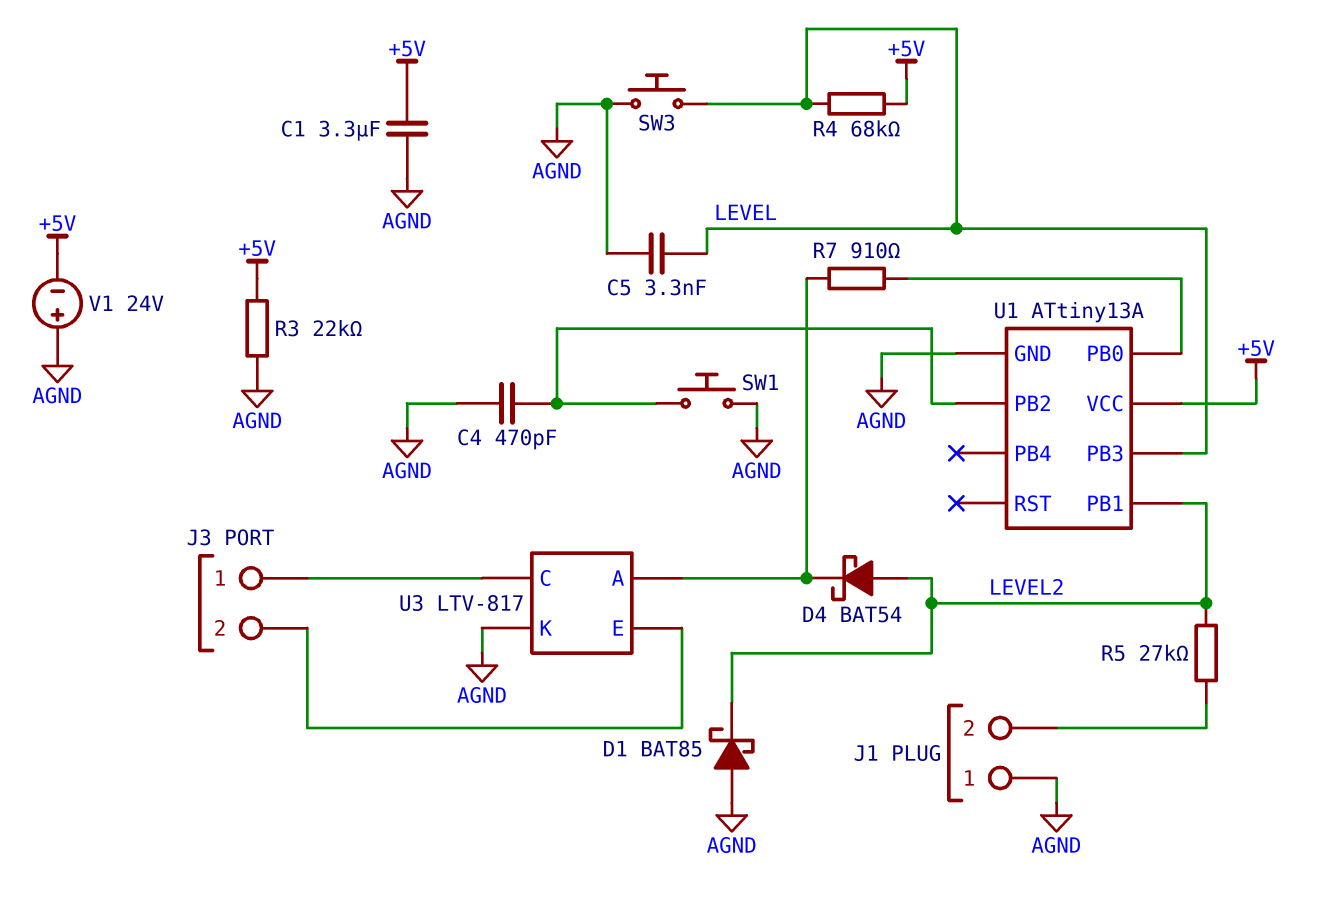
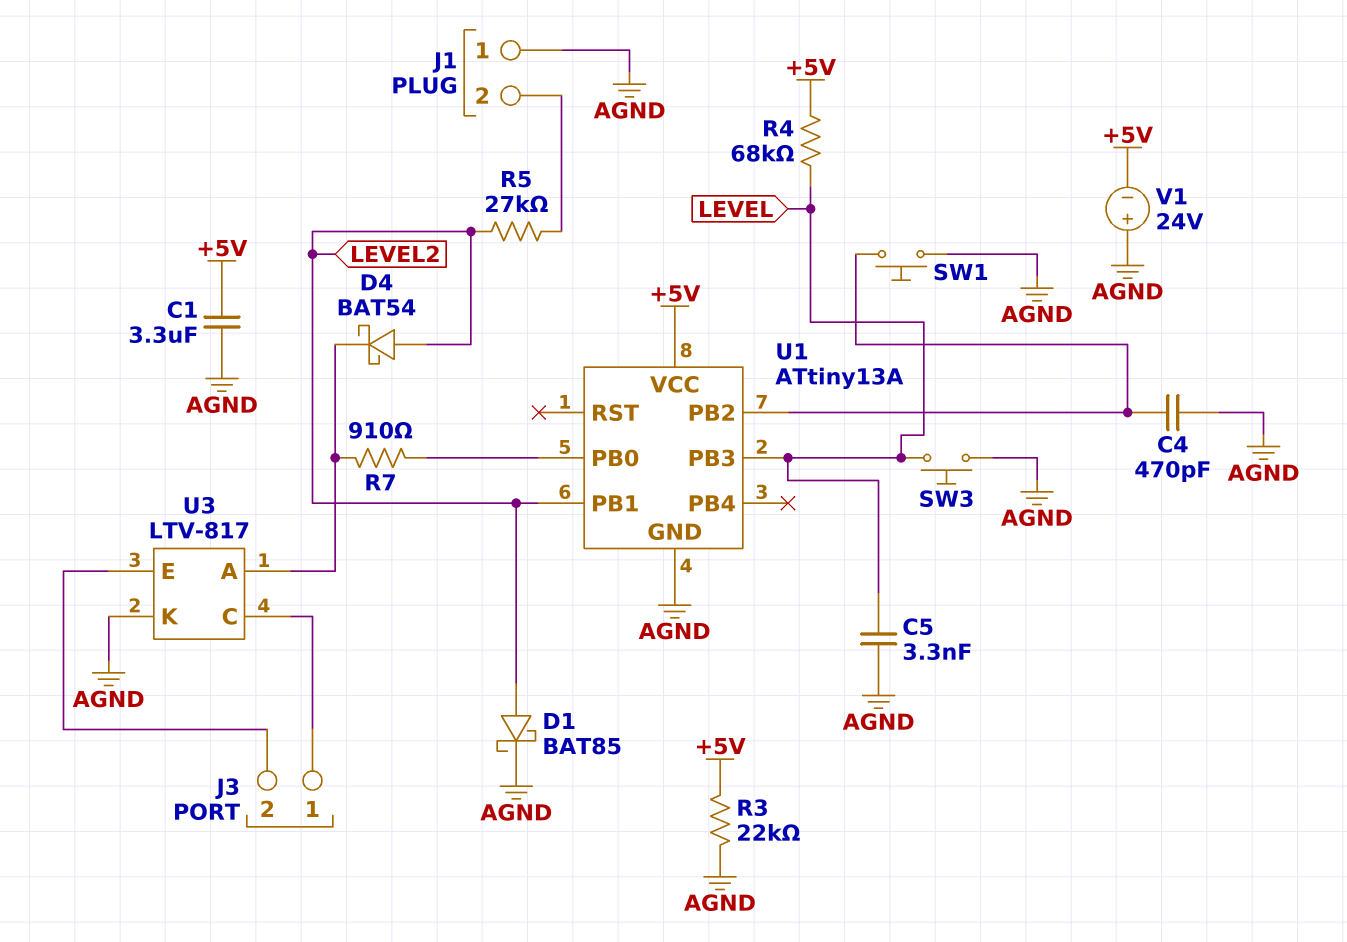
D1: schottky BAT85 (A AGND, K LEVEL2) -> schottky BAT85 (A LEVEL2, K AGND)

